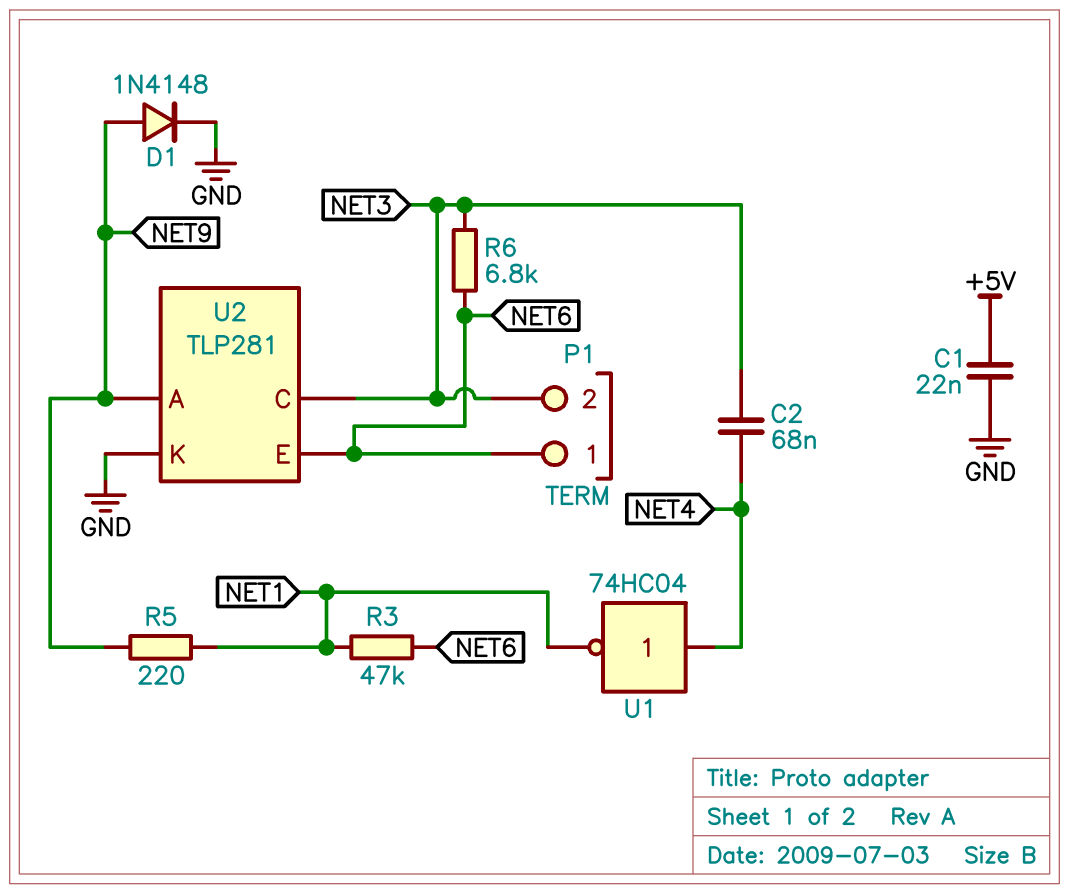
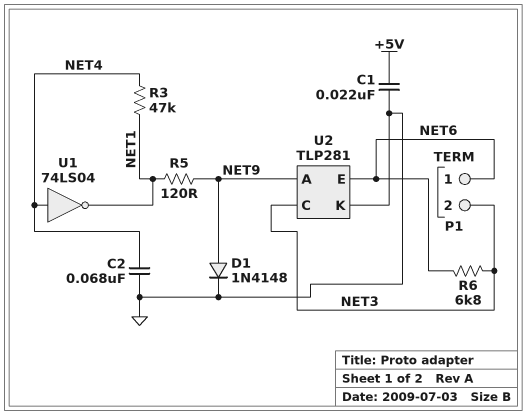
C2: 68nF (NET3, NET4) -> 68nF (GND, NET4)
R3: 47k (NET1, NET6) -> 47k (NET1, NET4)
R5: 220 (NET1, NET9) -> 120 (NET1, NET9)
U1: NOT 74HC04 (in NET4, out NET1) -> NOT 74LS04 (in NET4, out NET1)

